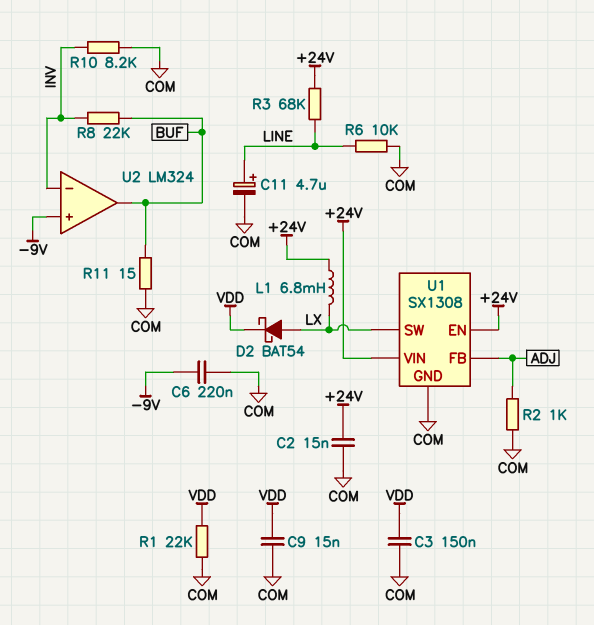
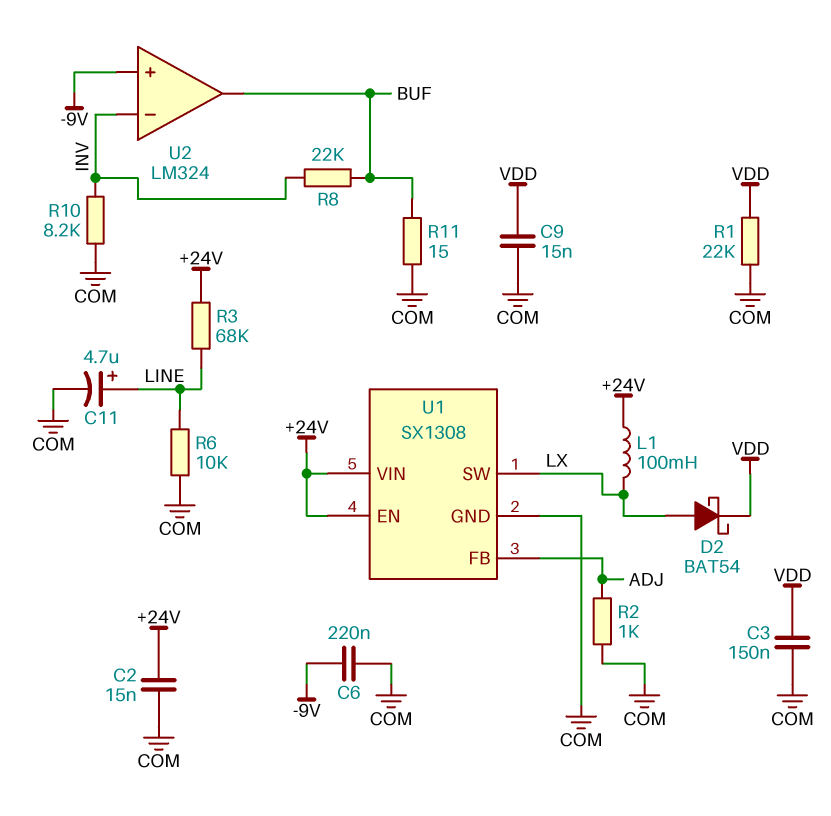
L1: 6.8mH (+24V, LX) -> 100mH (+24V, LX)

